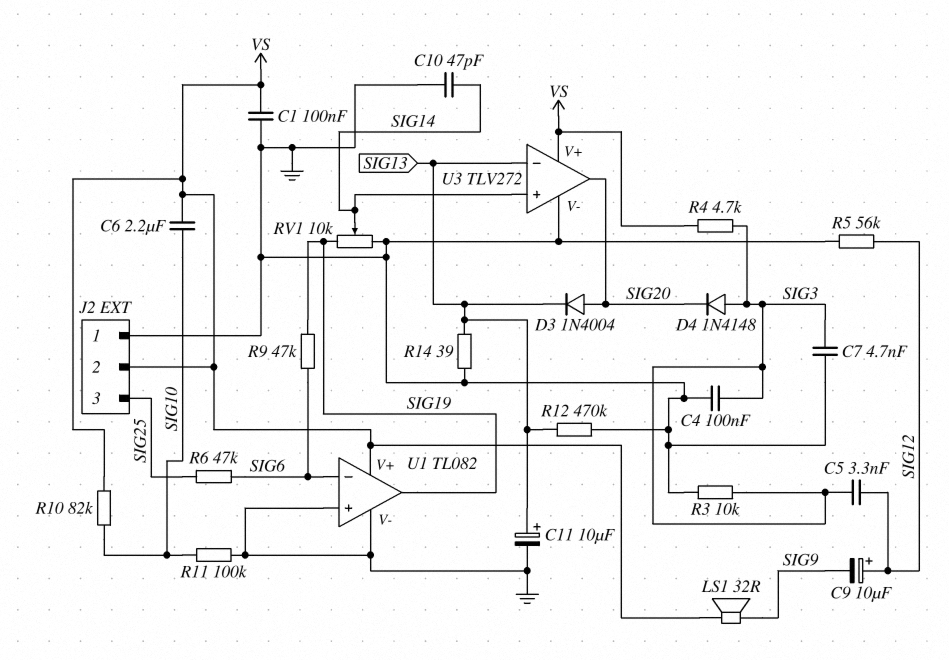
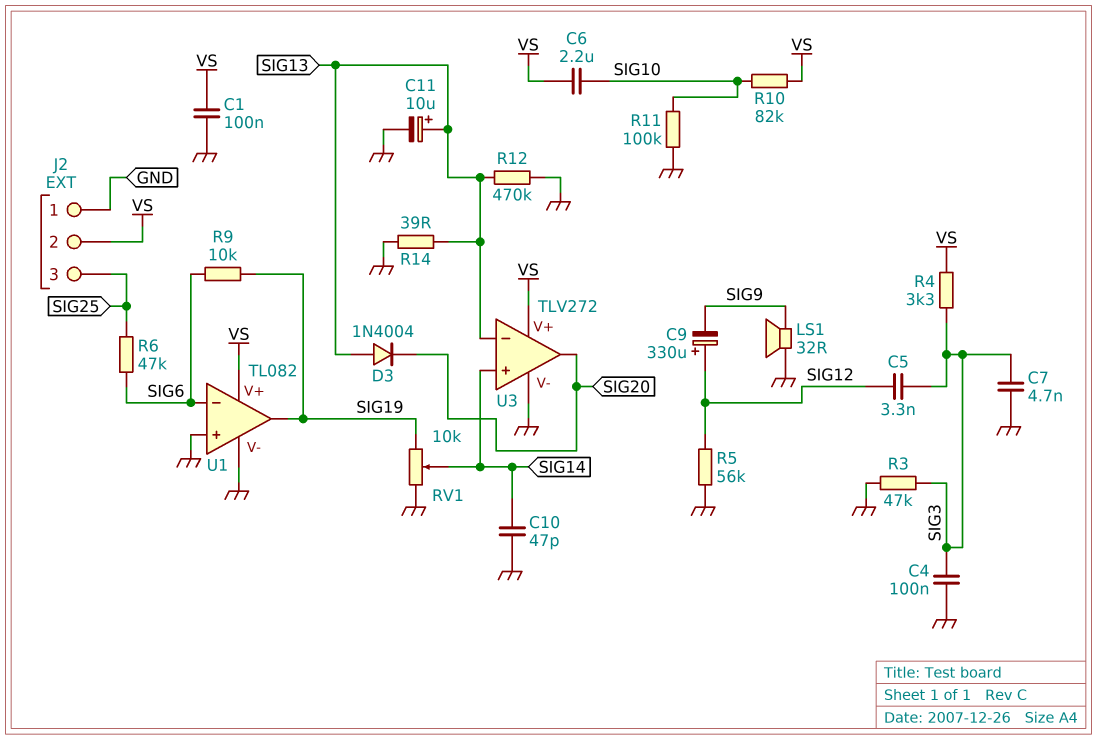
C9: 10uF (plus SIG12, minus SIG9) -> 330uF (plus SIG12, minus SIG9)
D3: diode 1N4004 (A SIG20, K SIG13) -> diode 1N4004 (A SIG13, K SIG20)
D4: diode 1N4148 (A SIG3, K SIG20) -> none
LS1: speaker 32R (SIG9, VS) -> speaker 32R (GND, SIG9)
R3: 10k (GND, SIG3) -> 47k (GND, SIG3)
R4: 4.7k (SIG3, VS) -> 3.3k (SIG3, VS)
R9: 47k (SIG6, SIG19) -> 10k (SIG6, SIG19)

